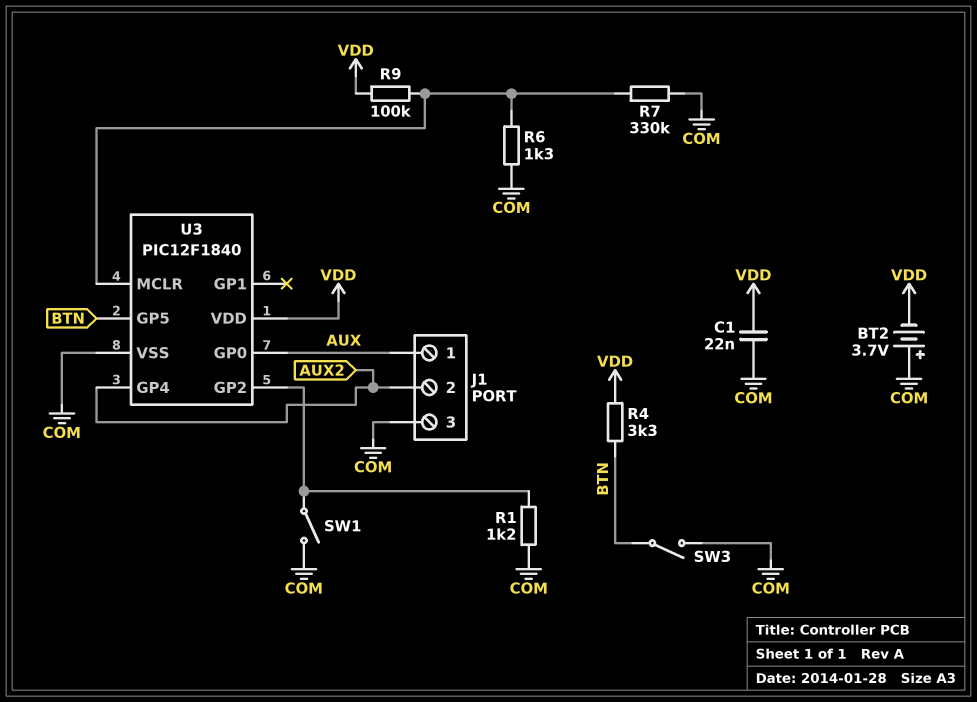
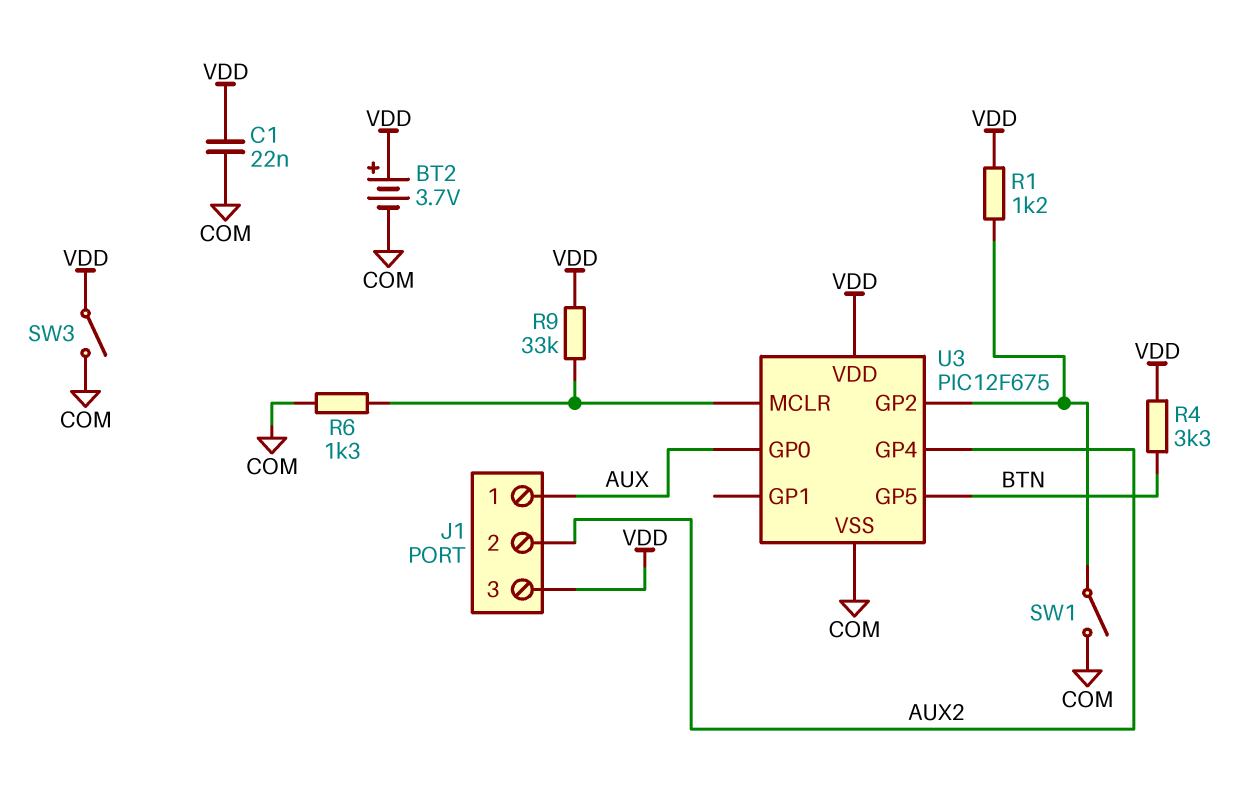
BT2: 3.7V (plus COM, minus VDD) -> 3.7V (plus VDD, minus COM)
J1 pin 3: COM -> VDD
R1: 1.2k (COM, U3/GP2) -> 1.2k (U3/GP2, VDD)
R7: 330k (COM, U3/MCLR) -> none
R9: 100k (U3/MCLR, VDD) -> 33k (U3/MCLR, VDD)
SW3: switch (BTN, COM) -> switch (COM, VDD)
U3: PIC12F1840 -> PIC12F675

